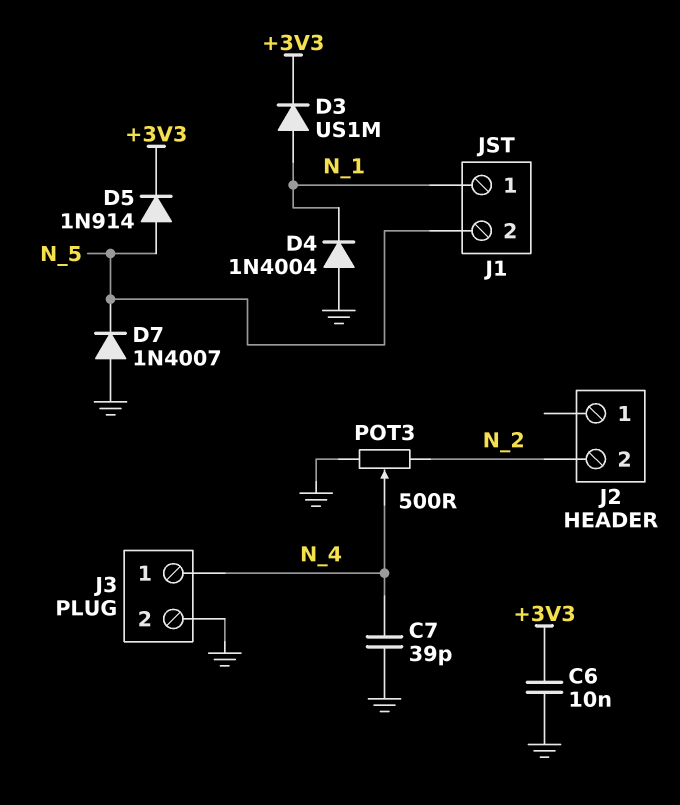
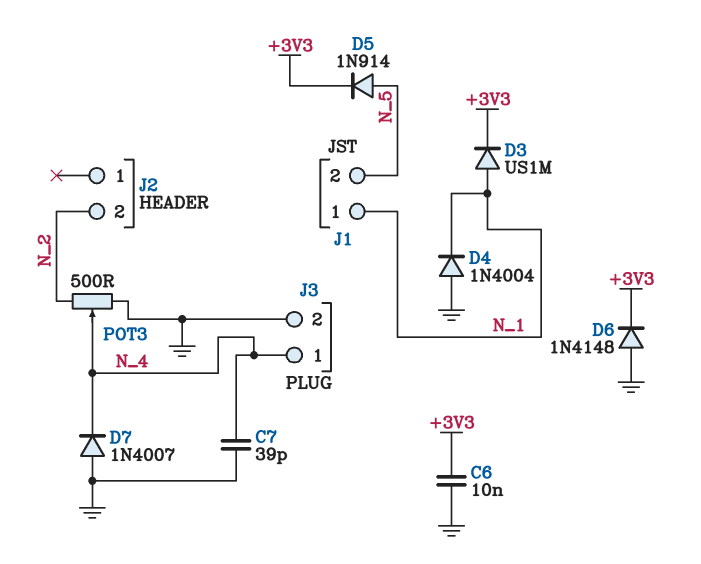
D6: none -> diode 1N4148 (A GND, K +3V3)
D7: diode 1N4007 (A GND, K N_5) -> diode 1N4007 (A GND, K N_4)

